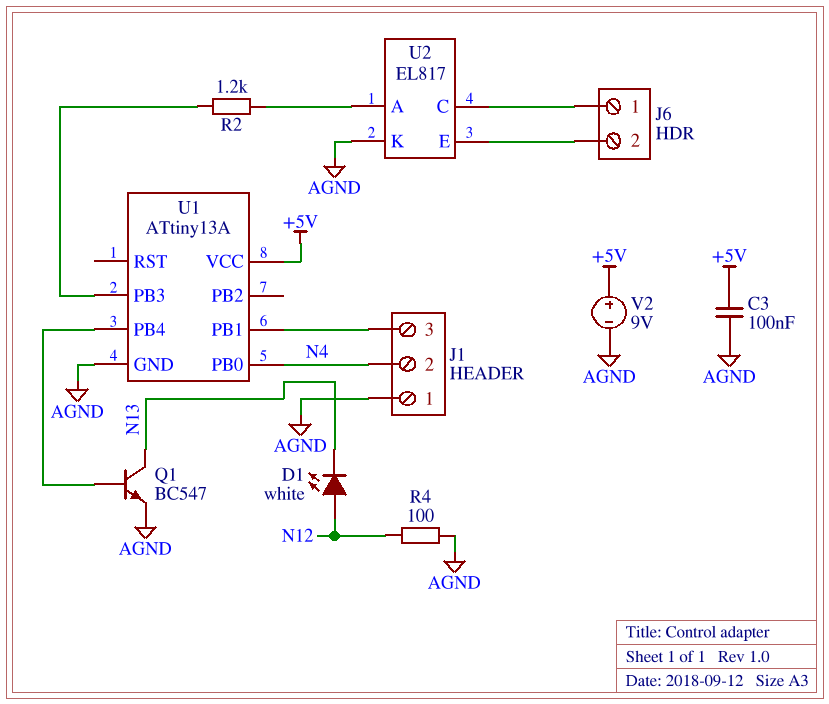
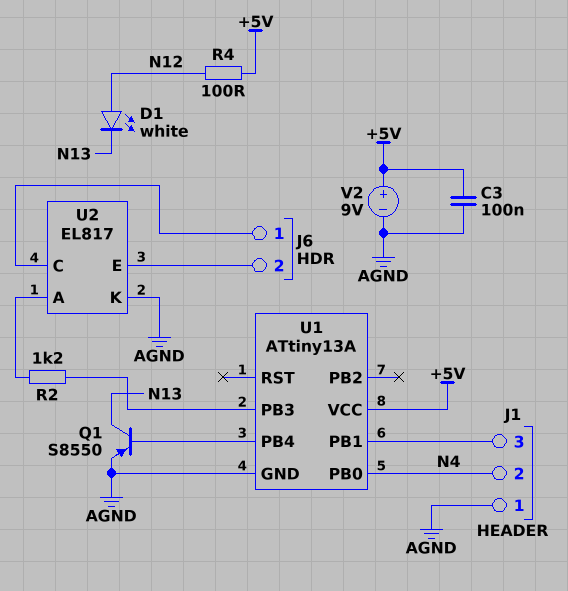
Q1: NPN BC547 (B U1/PB4, C N13, E AGND) -> PNP S8550 (B U1/PB4, C N13, E AGND)
R4: 100 (AGND, N12) -> 100 (+5V, N12)

